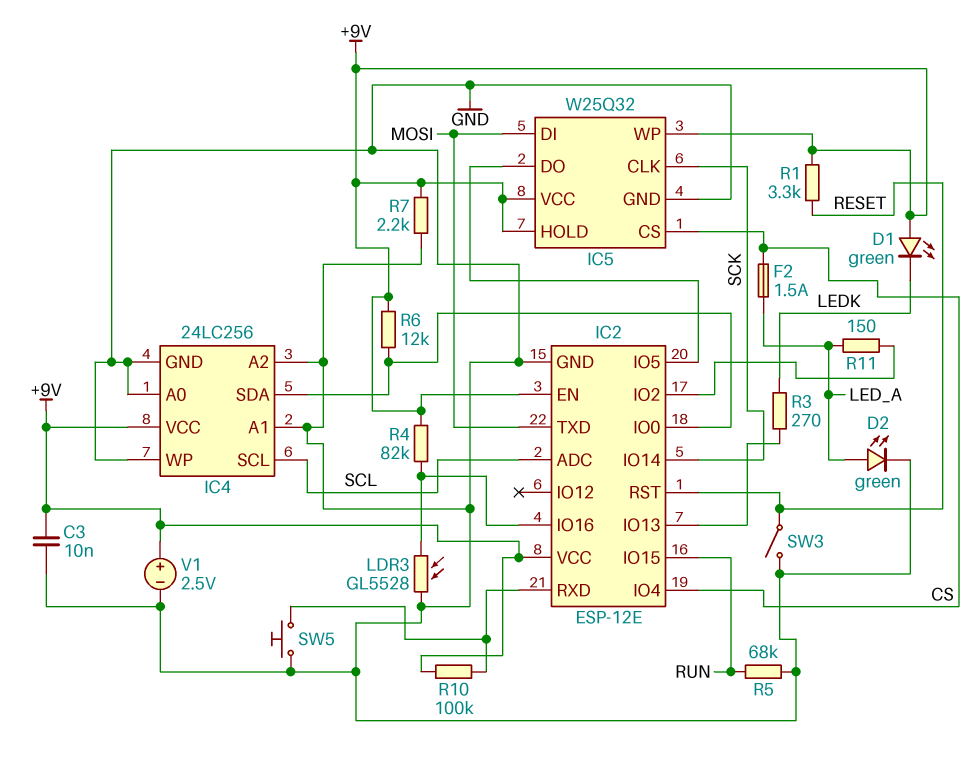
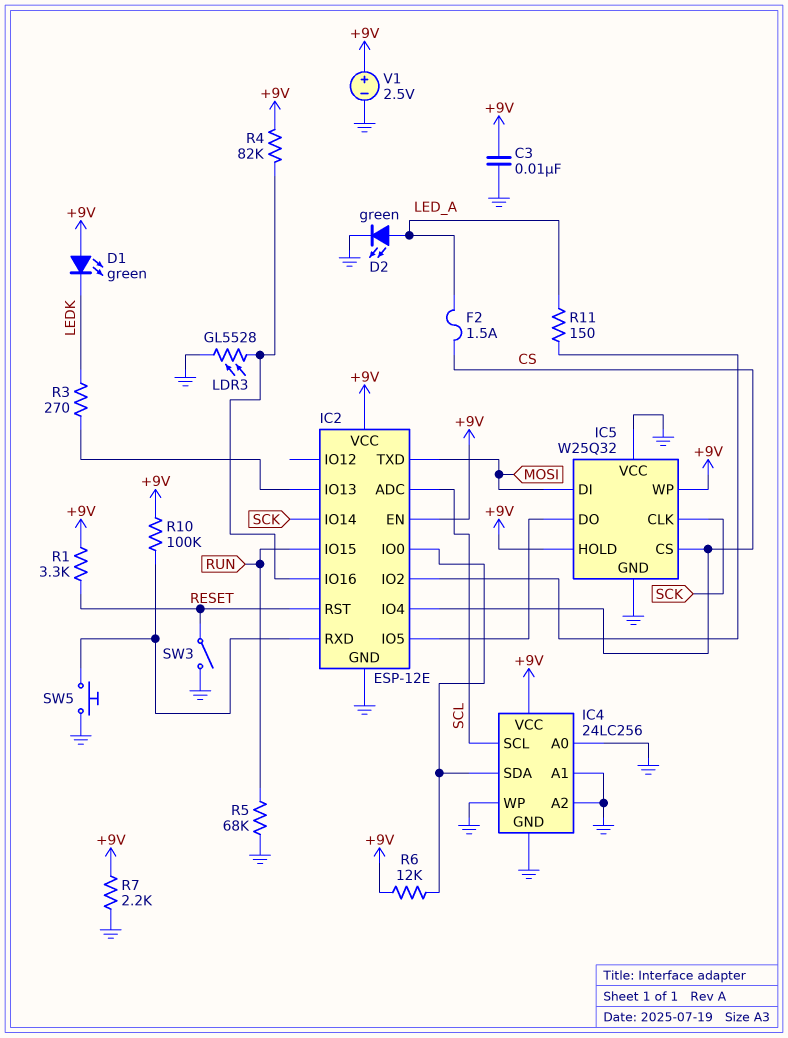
IC5 pin VCC: +9V -> GND

